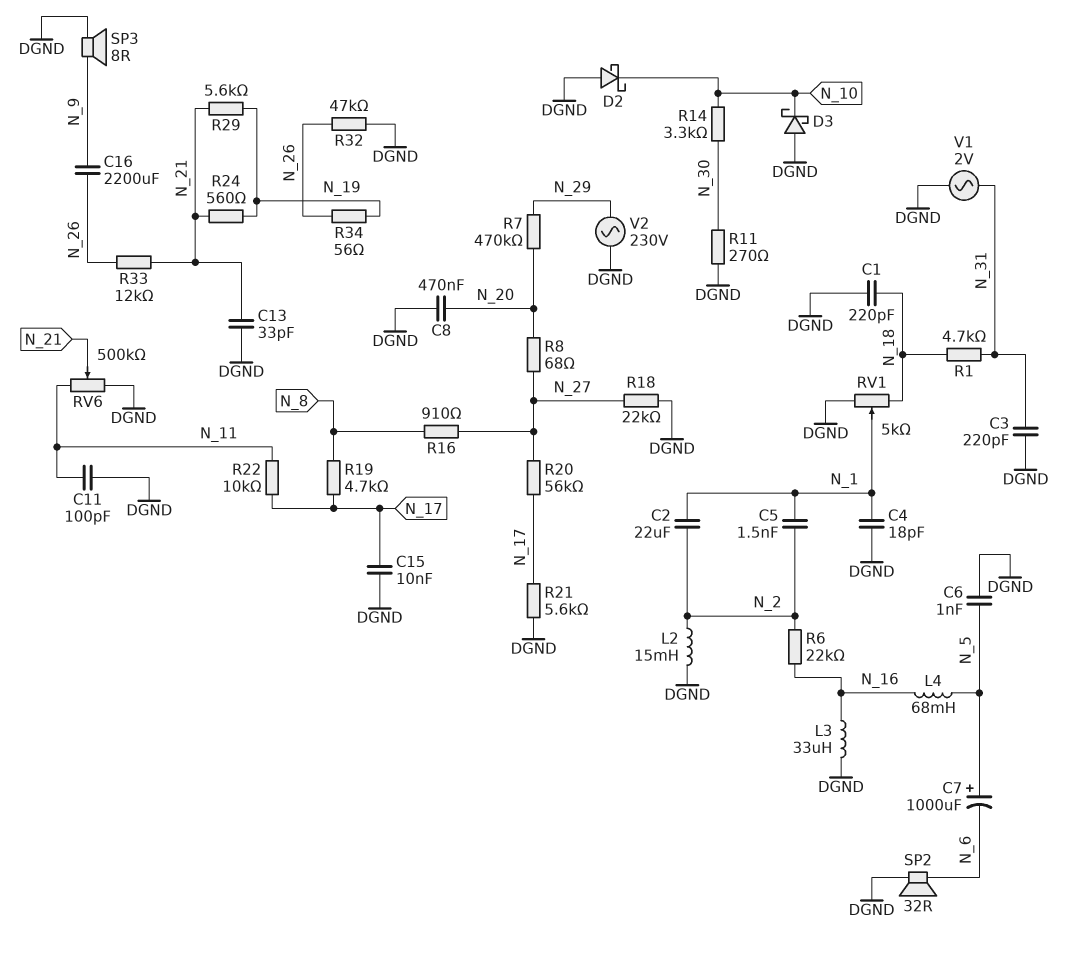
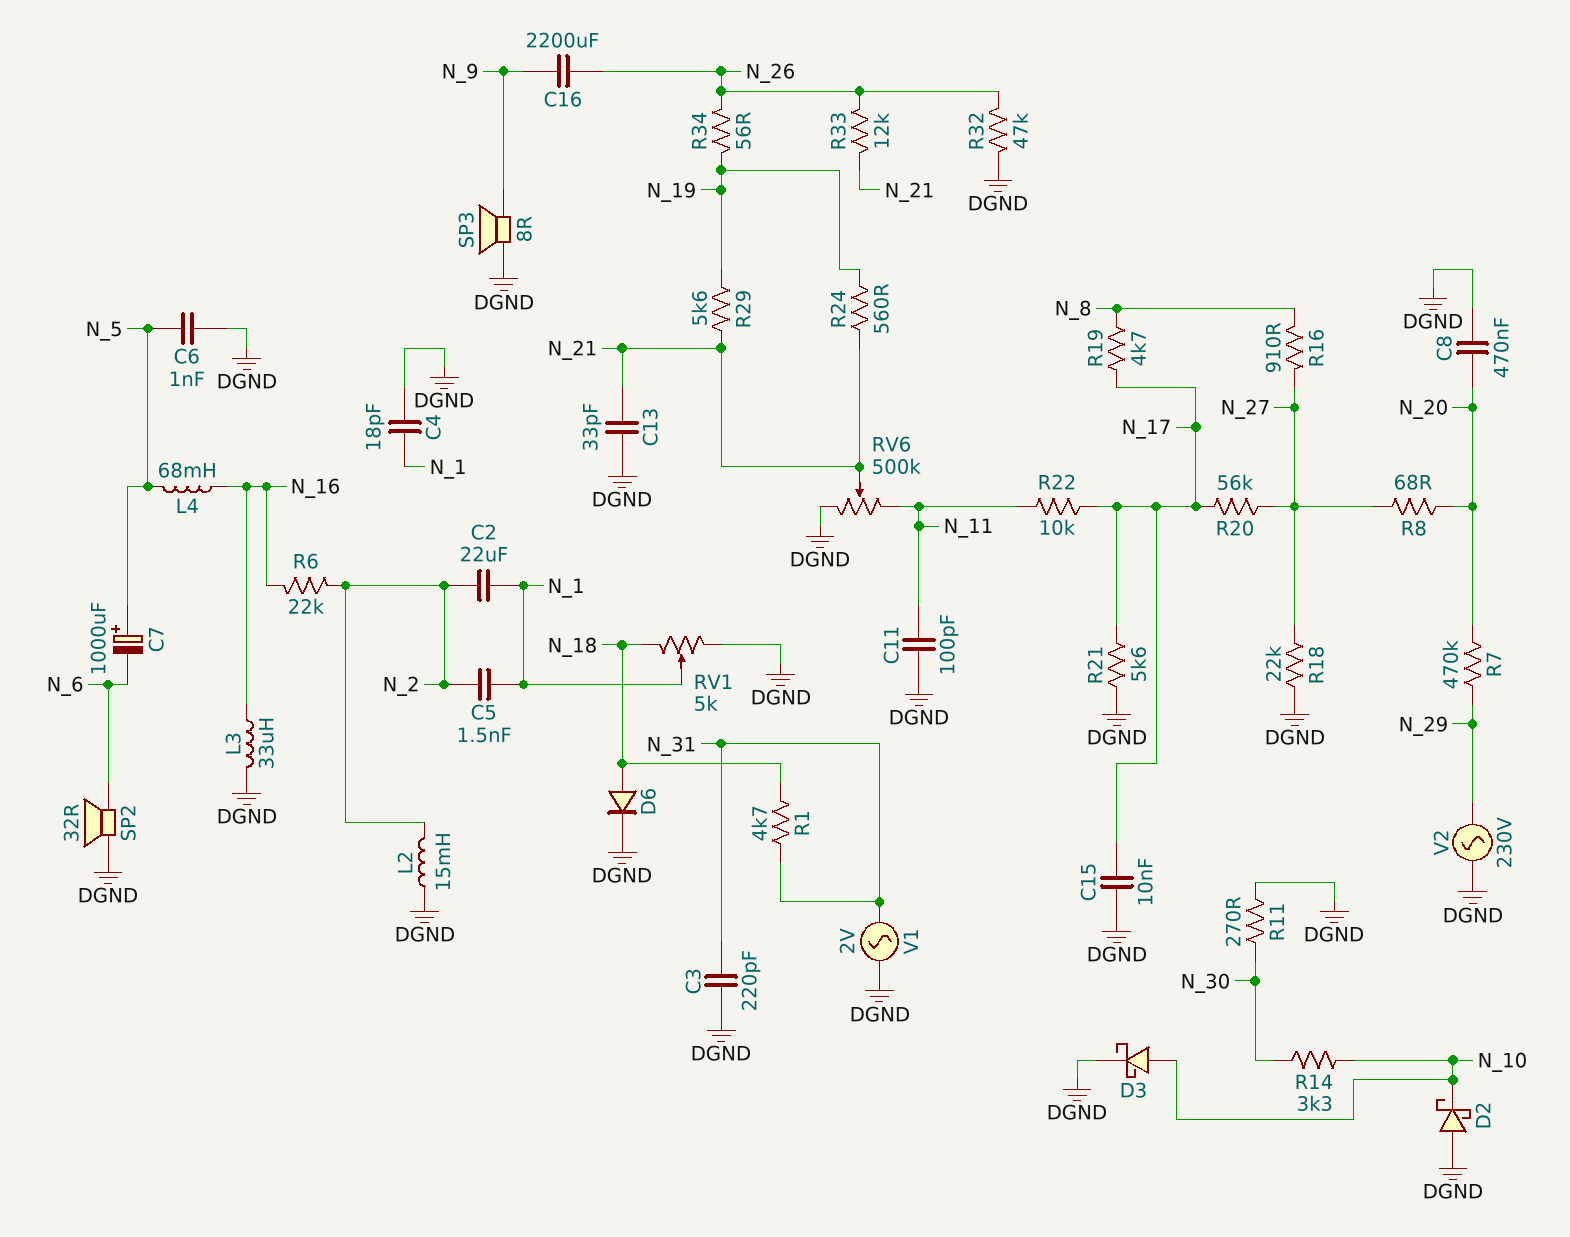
C1: 220pF (DGND, N_18) -> none
D3: schottky (A DGND, K N_10) -> schottky (A N_10, K DGND)
D6: none -> diode (A N_18, K DGND)

